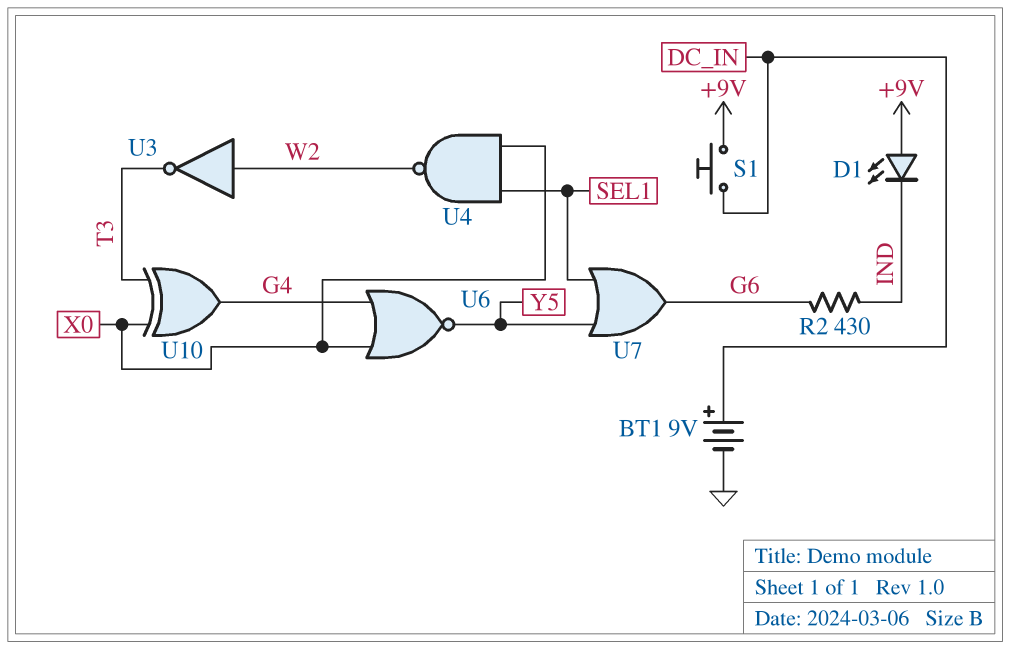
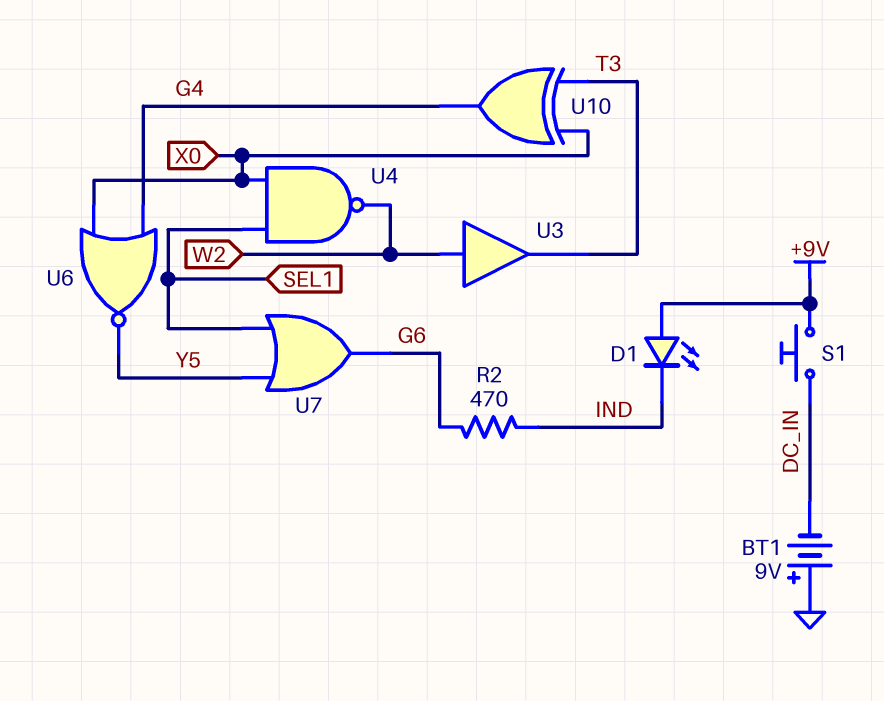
BT1: 9V (plus DC_IN, minus GND) -> 9V (plus GND, minus DC_IN)
R2: 430 (G6, IND) -> 470 (G6, IND)
U3: NOT (in W2, out T3) -> buffer (in W2, out T3)

